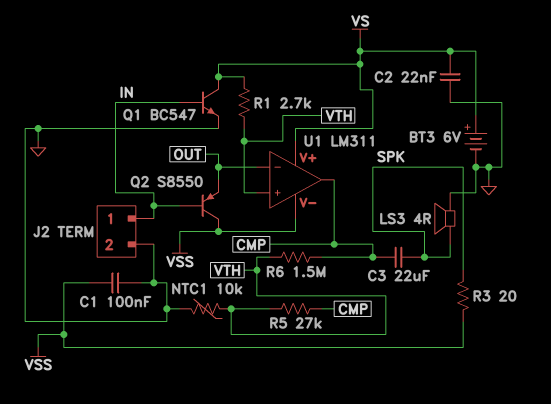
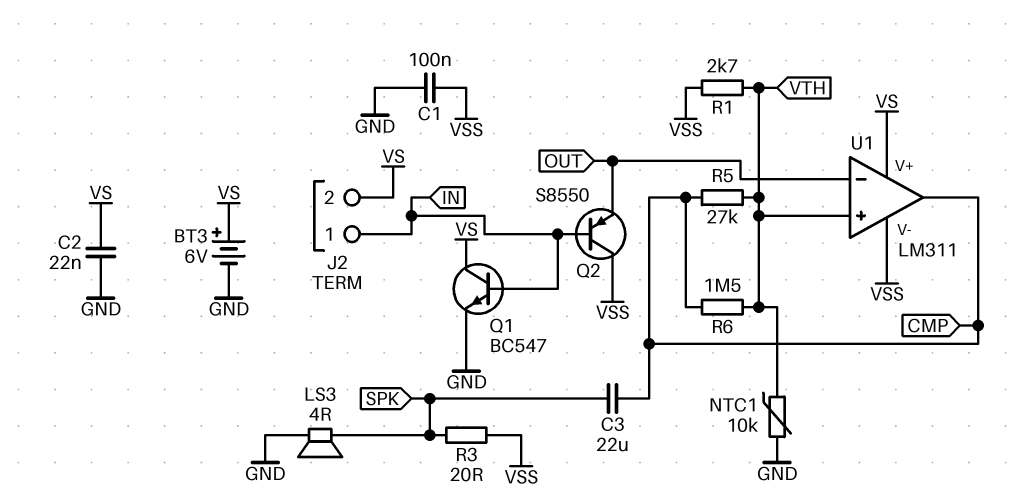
J2 pin 2: GND -> VS
R1: 2.7k (VS, VTH) -> 2.7k (VSS, VTH)

